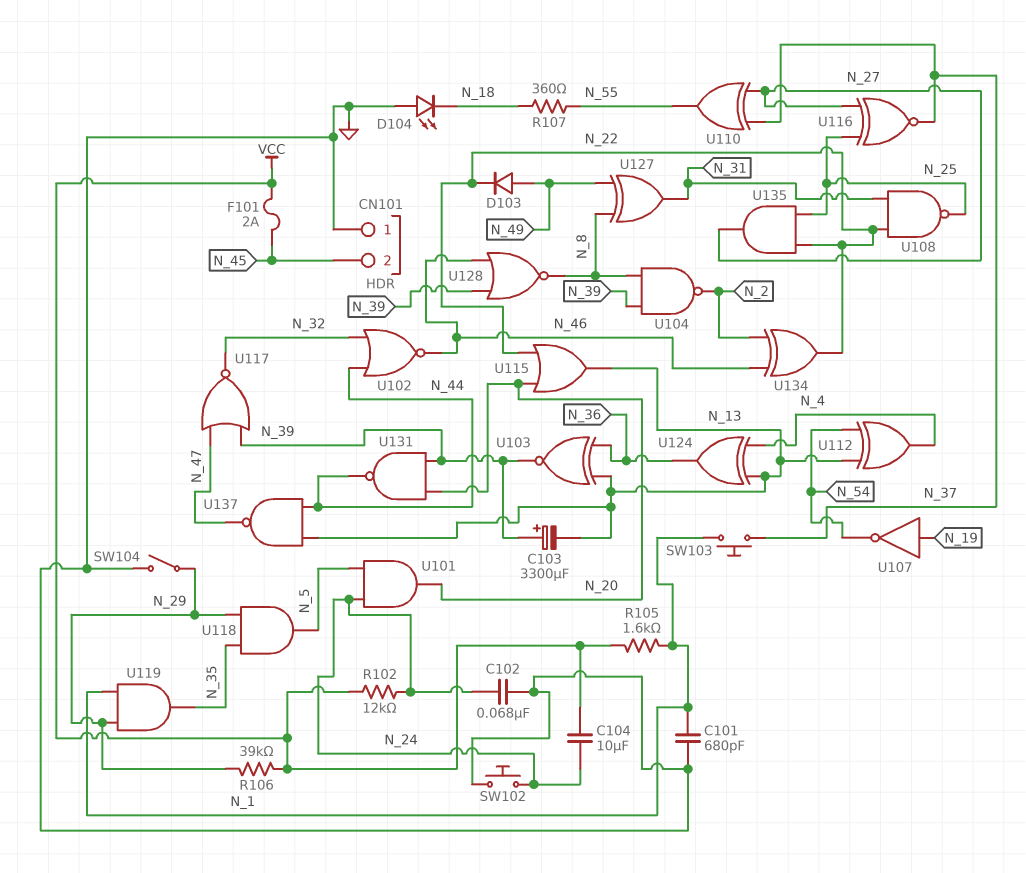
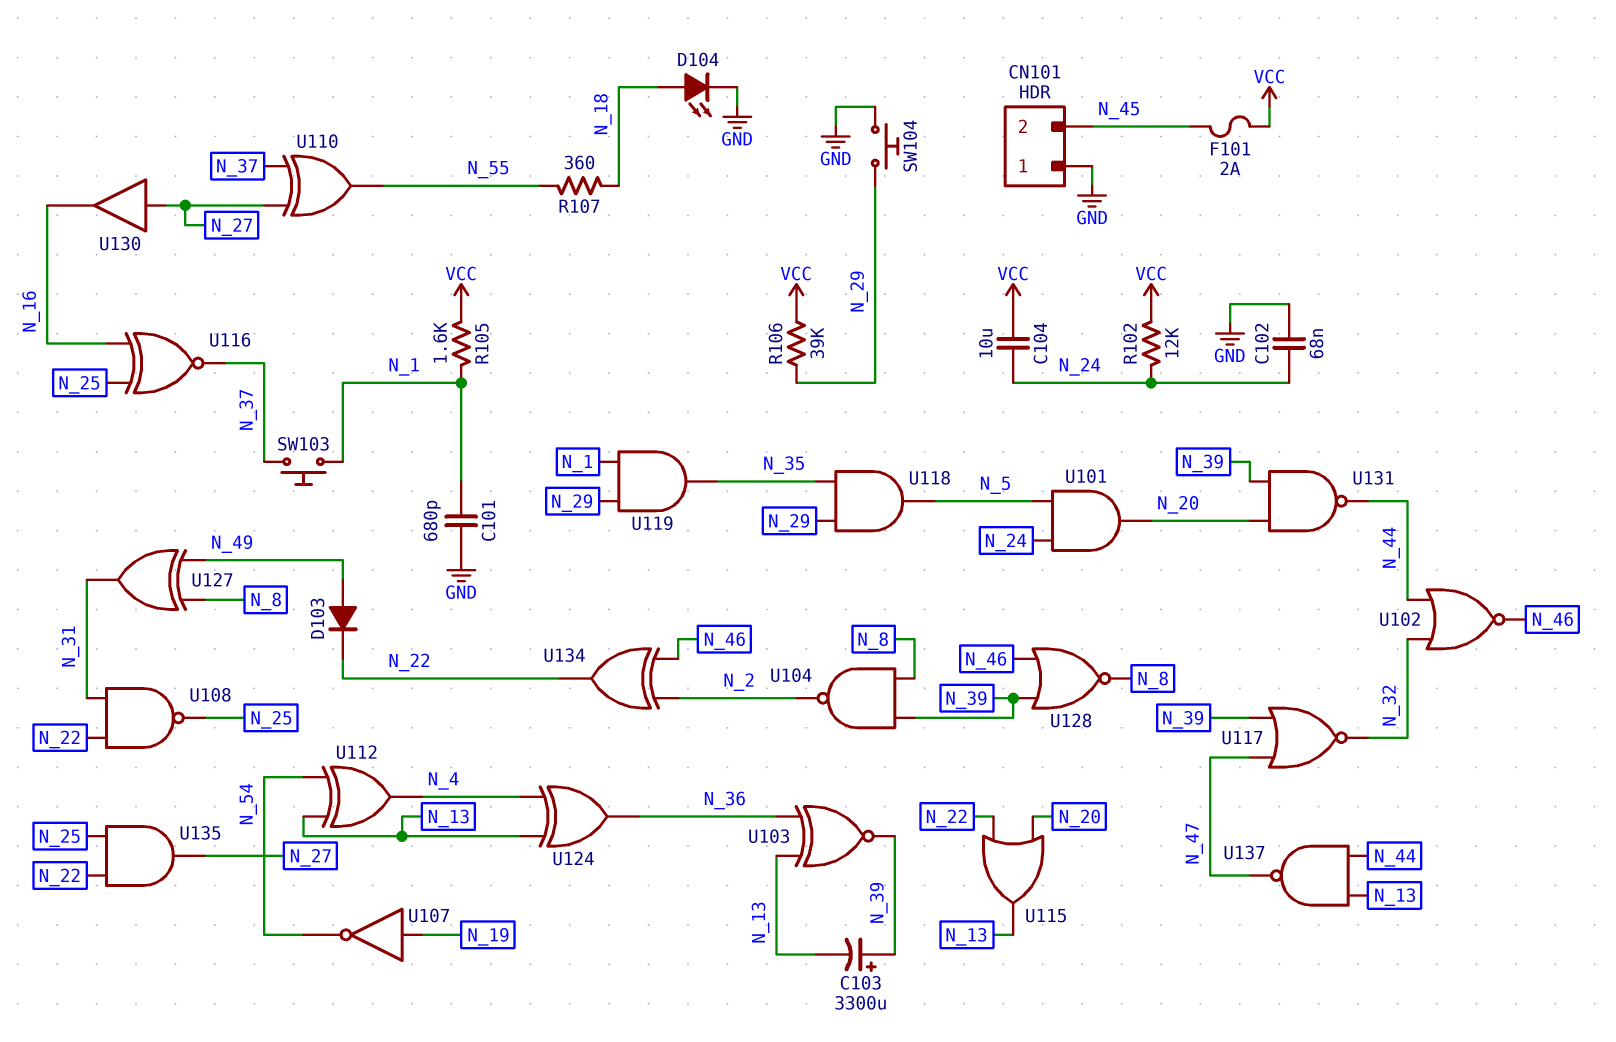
D104: LED (A GND, K N_18) -> LED (A N_18, K GND)
SW102: button (GND, N_24) -> none
SW104: switch (GND, N_29) -> button (GND, N_29)
U116: XNOR (in N_25, in N_27, out N_37) -> XNOR (in N_16, in N_25, out N_37)
U130: none -> buffer (in N_27, out N_16)

